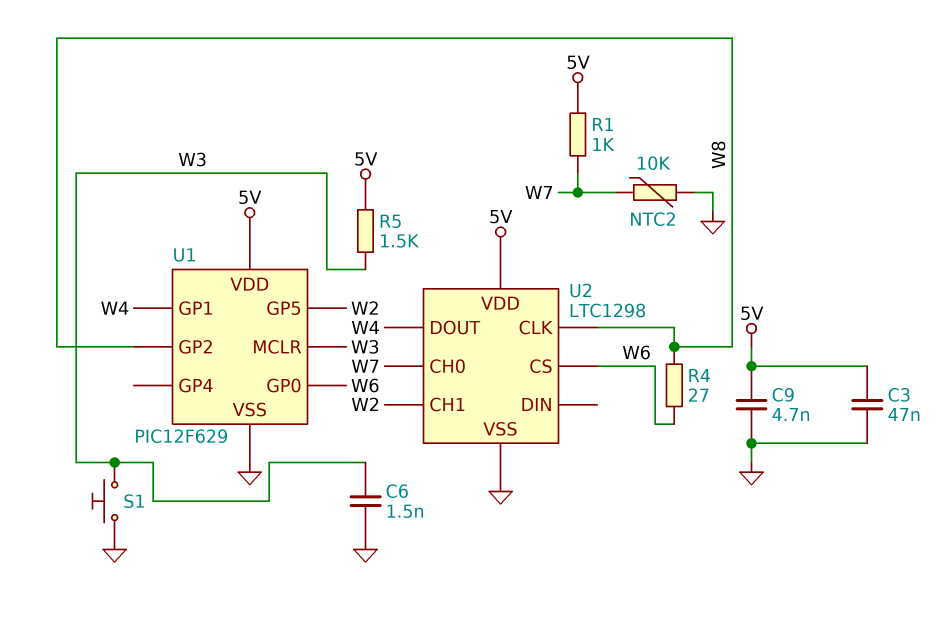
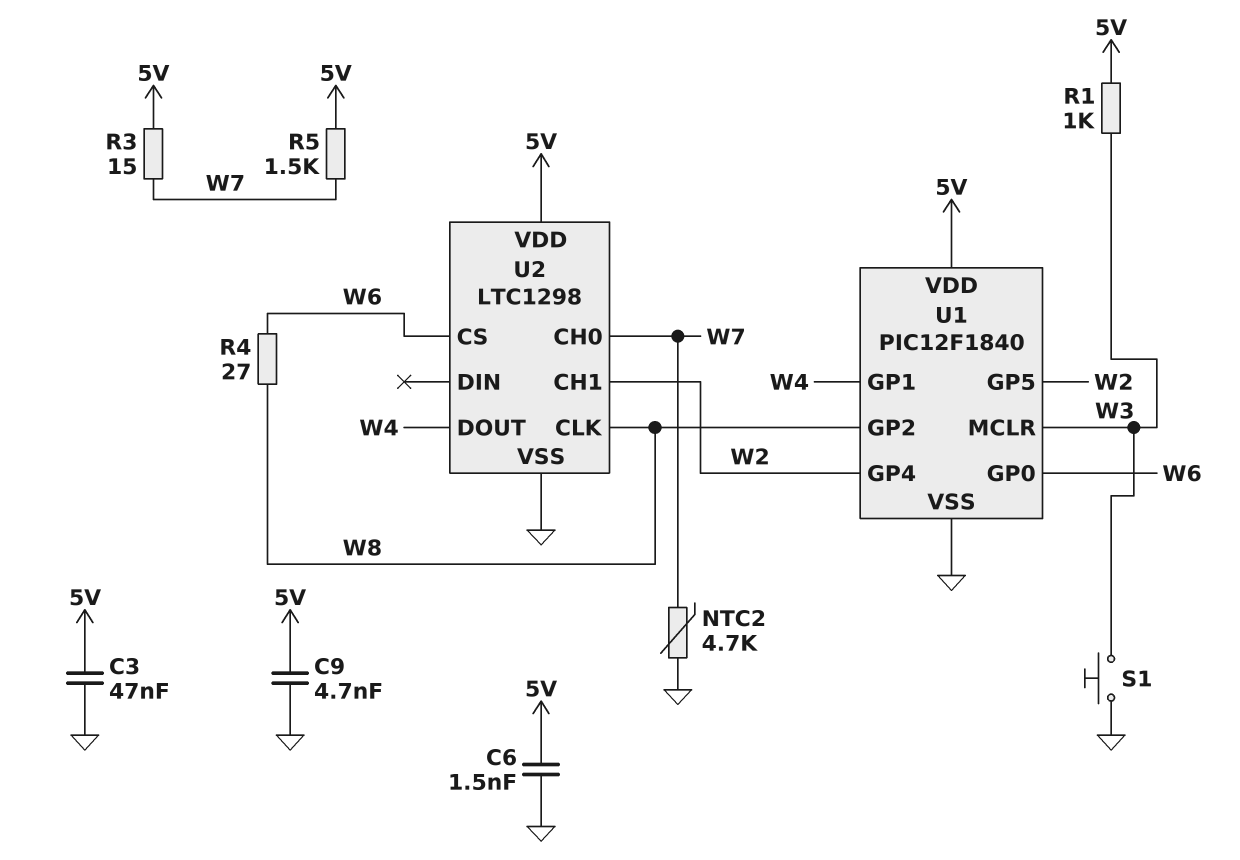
C6: 1.5nF (GND, W3) -> 1.5nF (5V, GND)
NTC2: 10k (GND, W7) -> 4.7k (GND, W7)
R1: 1k (5V, W7) -> 1k (5V, W3)
R3: none -> 15 (5V, W7)
R5: 1.5k (5V, W3) -> 1.5k (5V, W7)
U1: PIC12F629 -> PIC12F1840
U1 pin GP4: none -> W2

